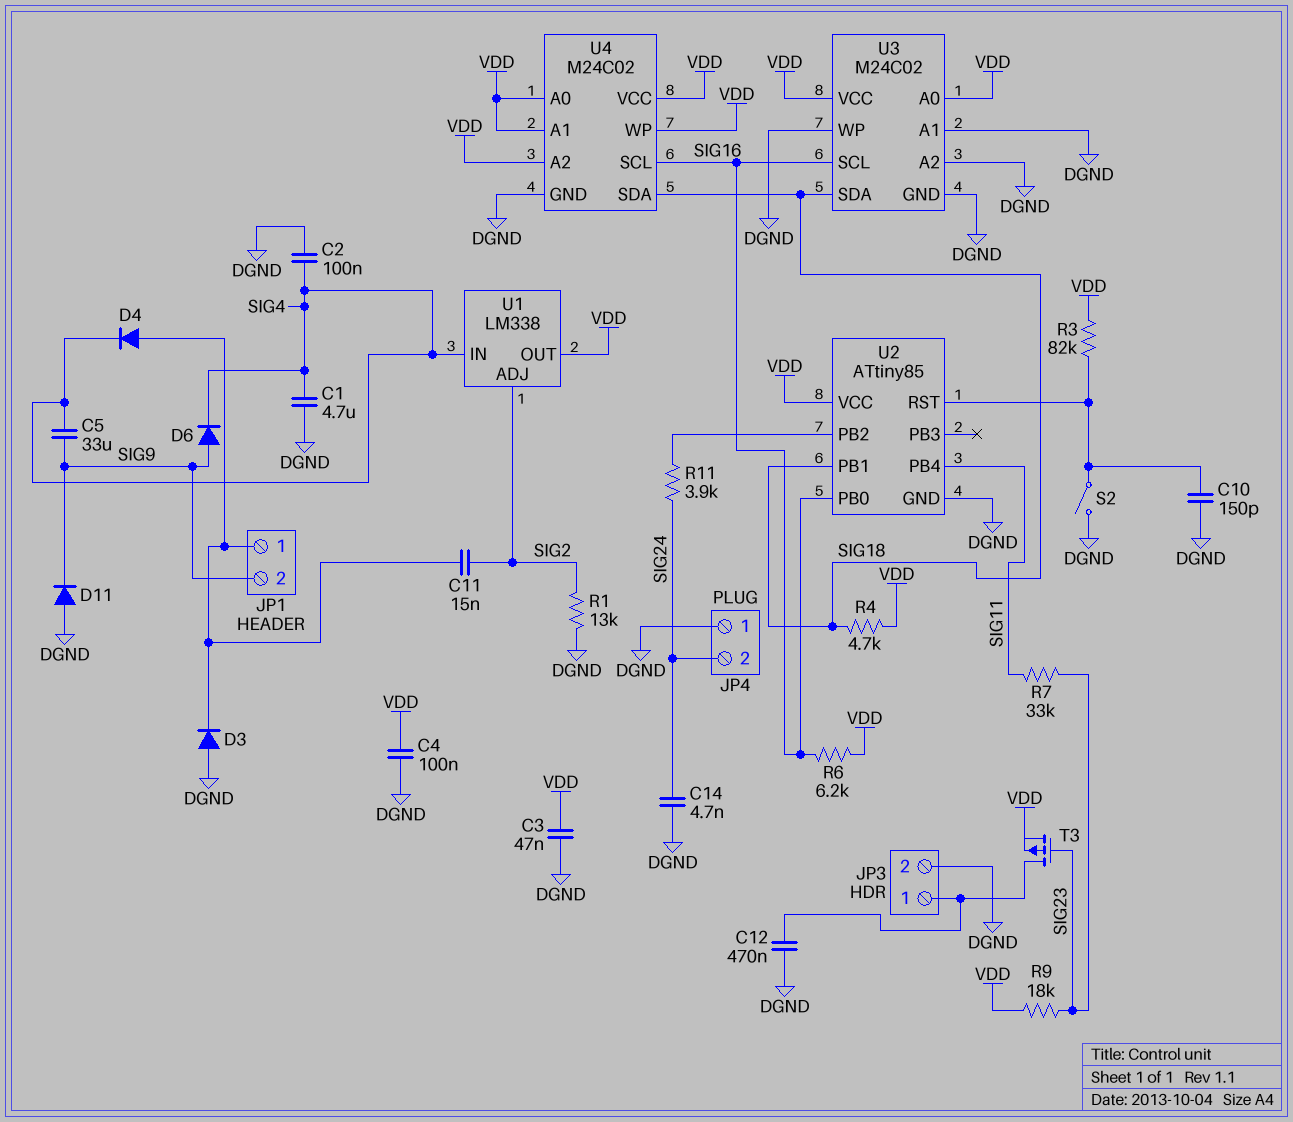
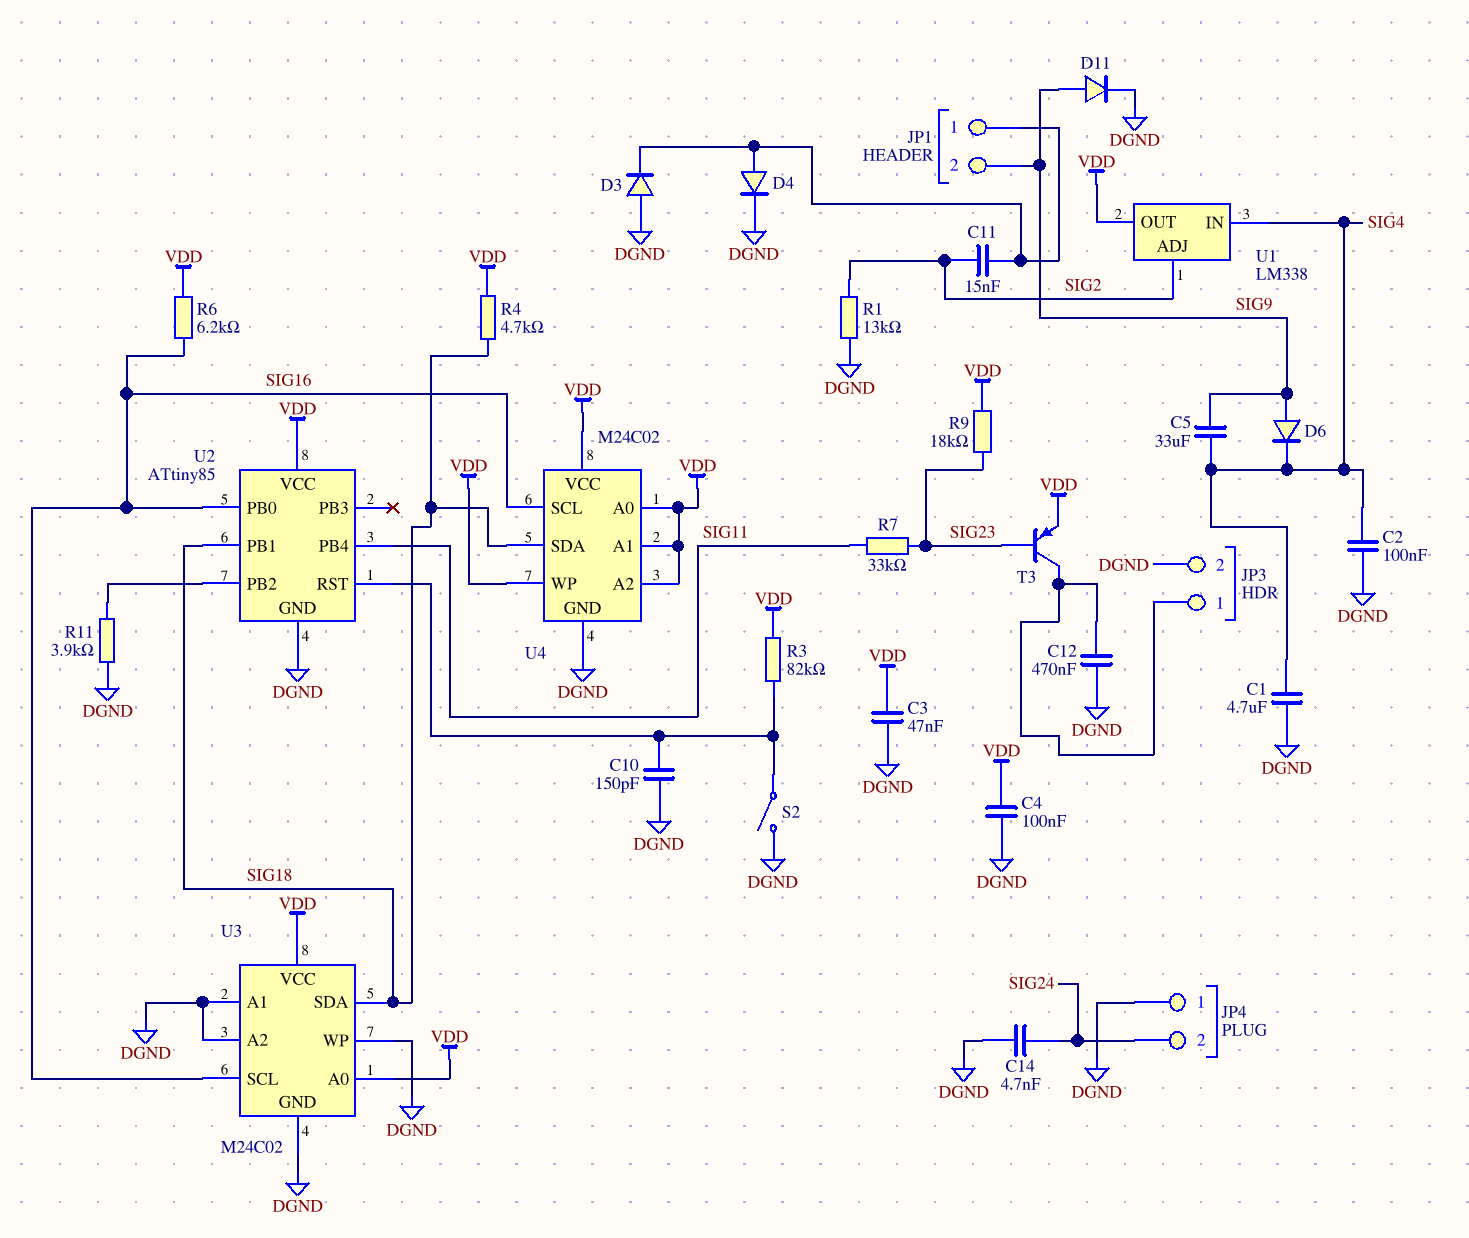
D4: diode (A JP1/1, K SIG4) -> diode (A JP1/1, K DGND)
D11: diode (A DGND, K SIG9) -> diode (A SIG9, K DGND)
R11: 3.9k (SIG24, U2/PB2) -> 3.9k (DGND, U2/PB2)
T3: PMOS (G SIG23, D JP3/1, S VDD) -> PNP (B SIG23, C JP3/1, E VDD)

